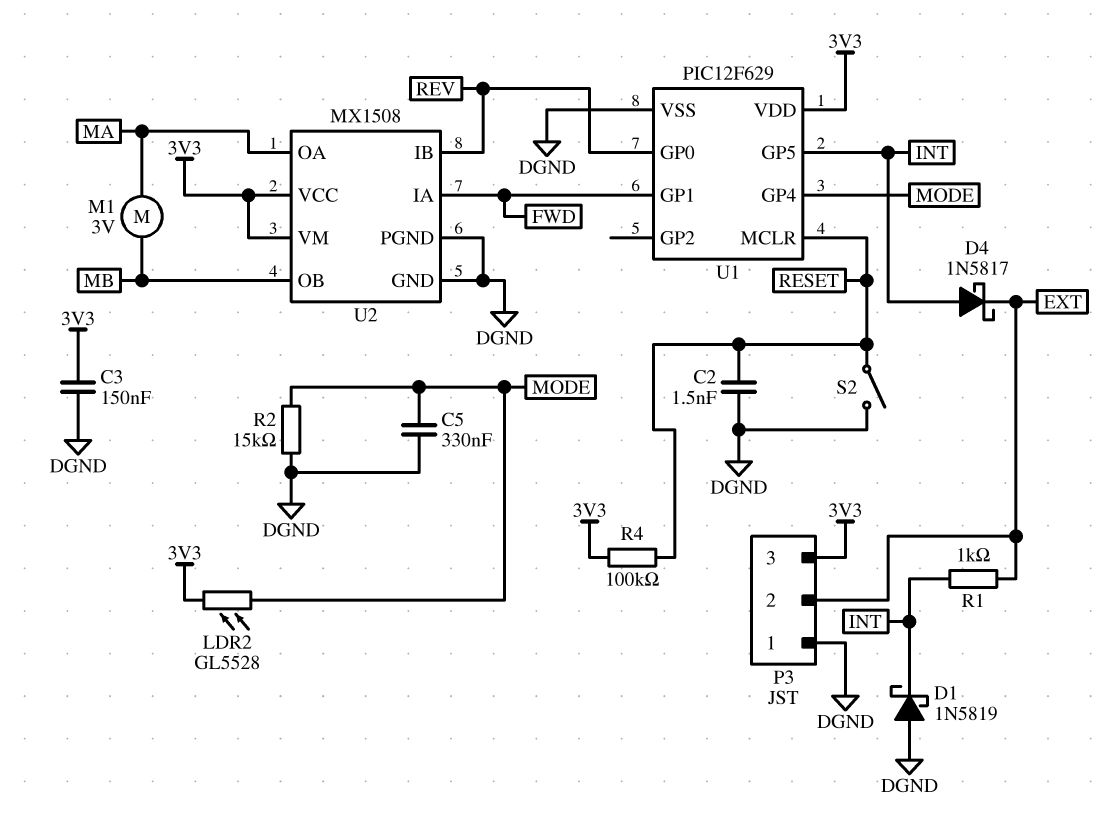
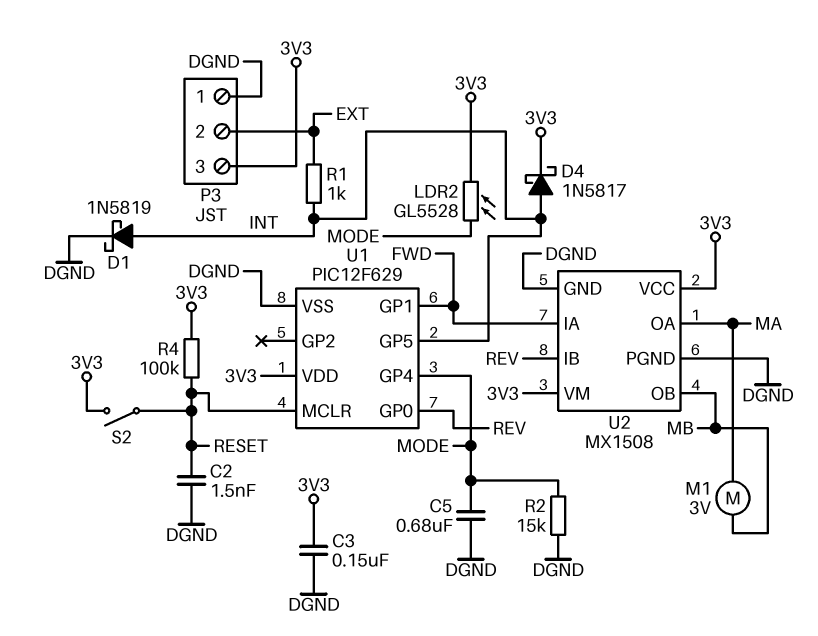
C5: 330nF (DGND, MODE) -> 680nF (DGND, MODE)
D1: schottky 1N5819 (A DGND, K INT) -> schottky 1N5819 (A INT, K DGND)
D4: schottky 1N5817 (A INT, K EXT) -> schottky 1N5817 (A INT, K 3V3)
S2: switch (DGND, RESET) -> switch (3V3, RESET)

